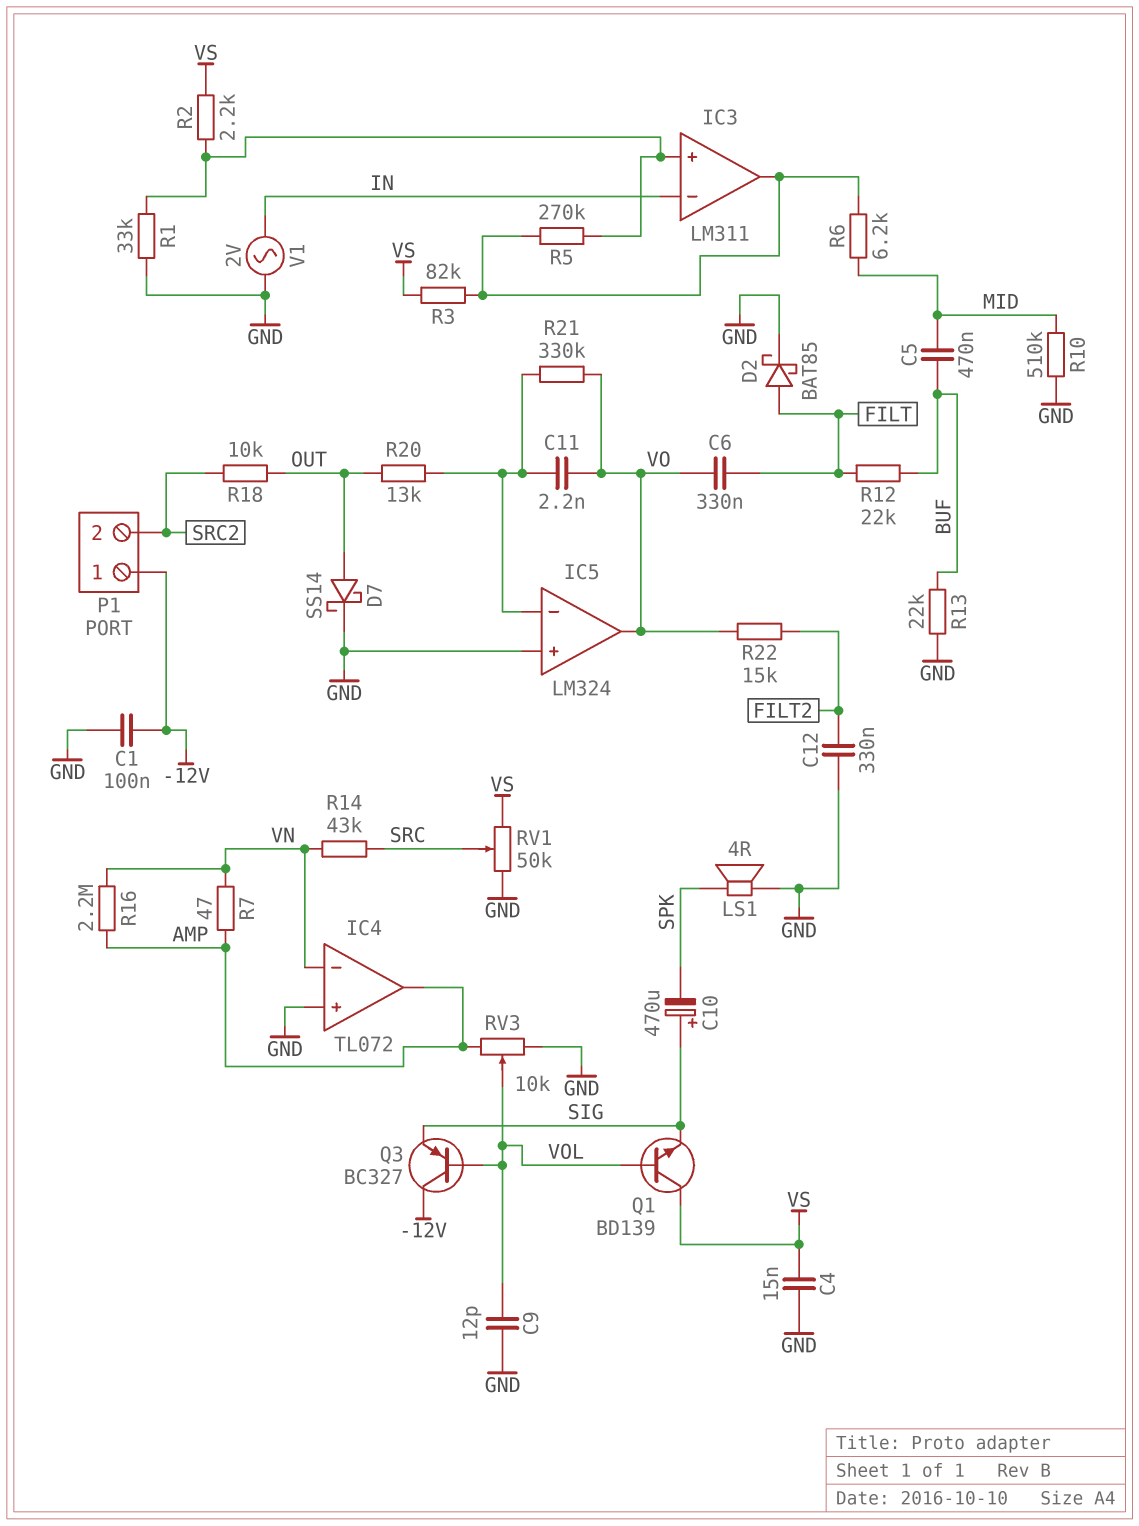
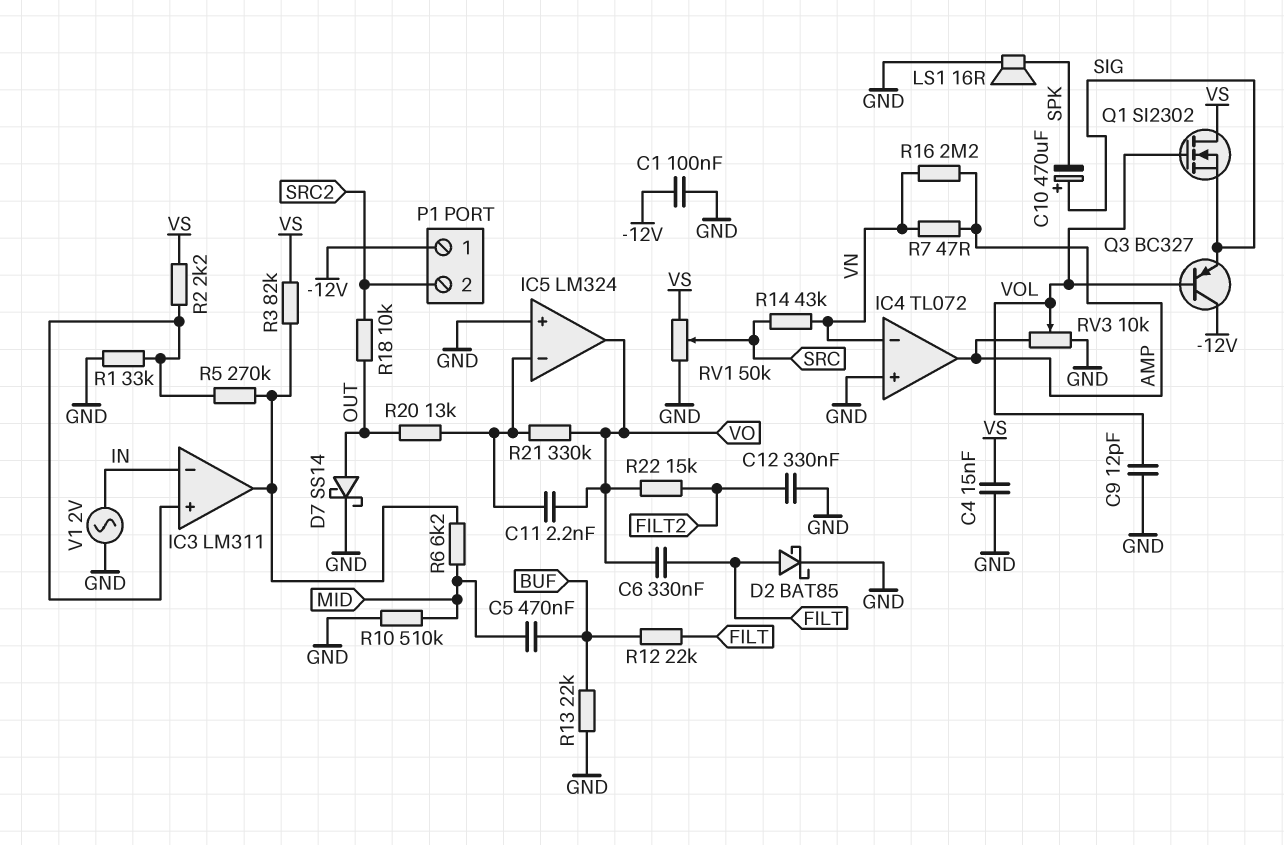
LS1: speaker 4R (GND, SPK) -> speaker 16R (GND, SPK)
Q1: NPN BD139 (B VOL, C VS, E SIG) -> NMOS SI2302 (G VOL, D VS, S SIG)

